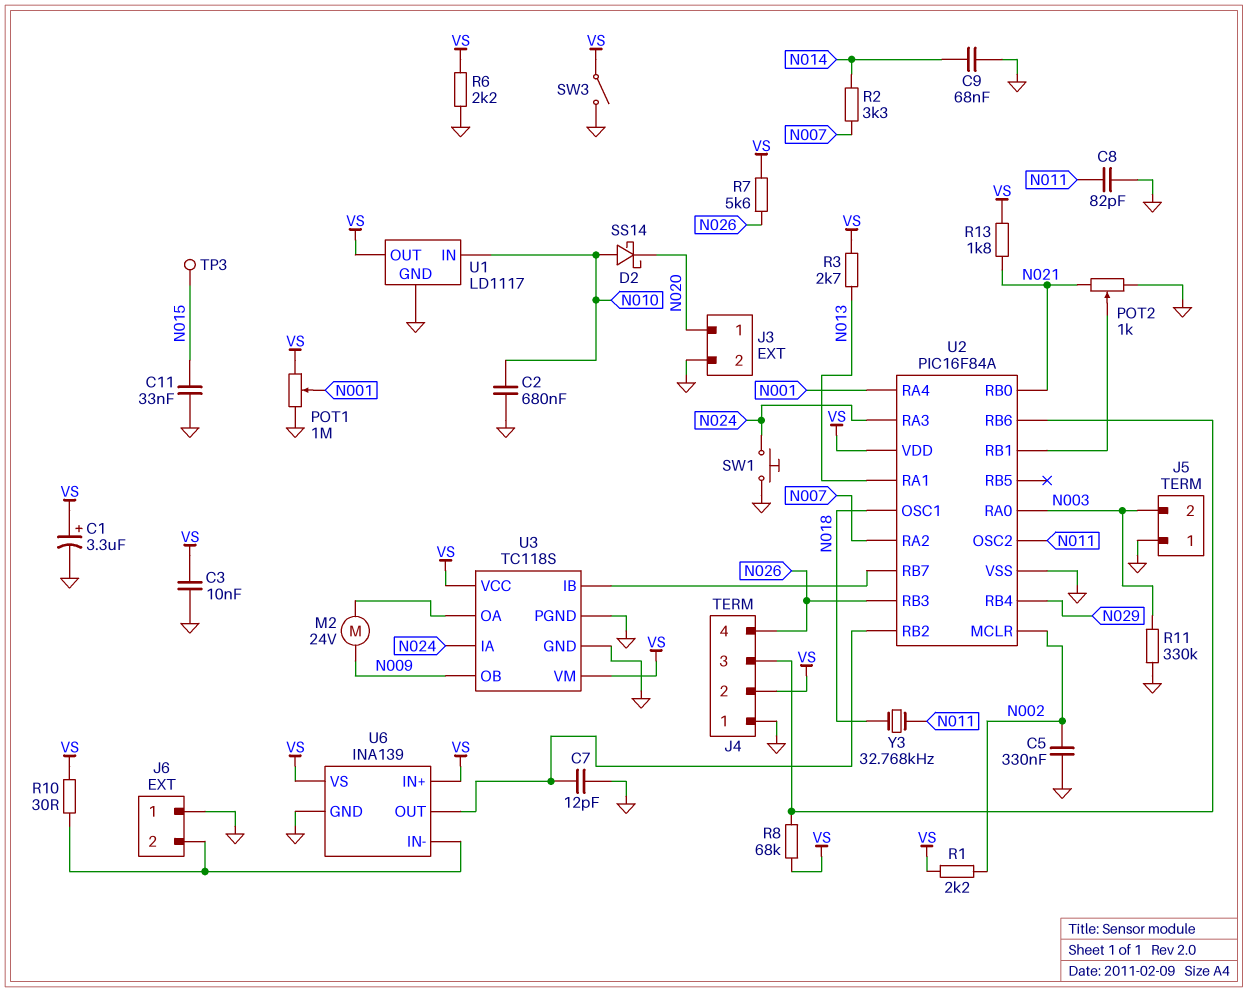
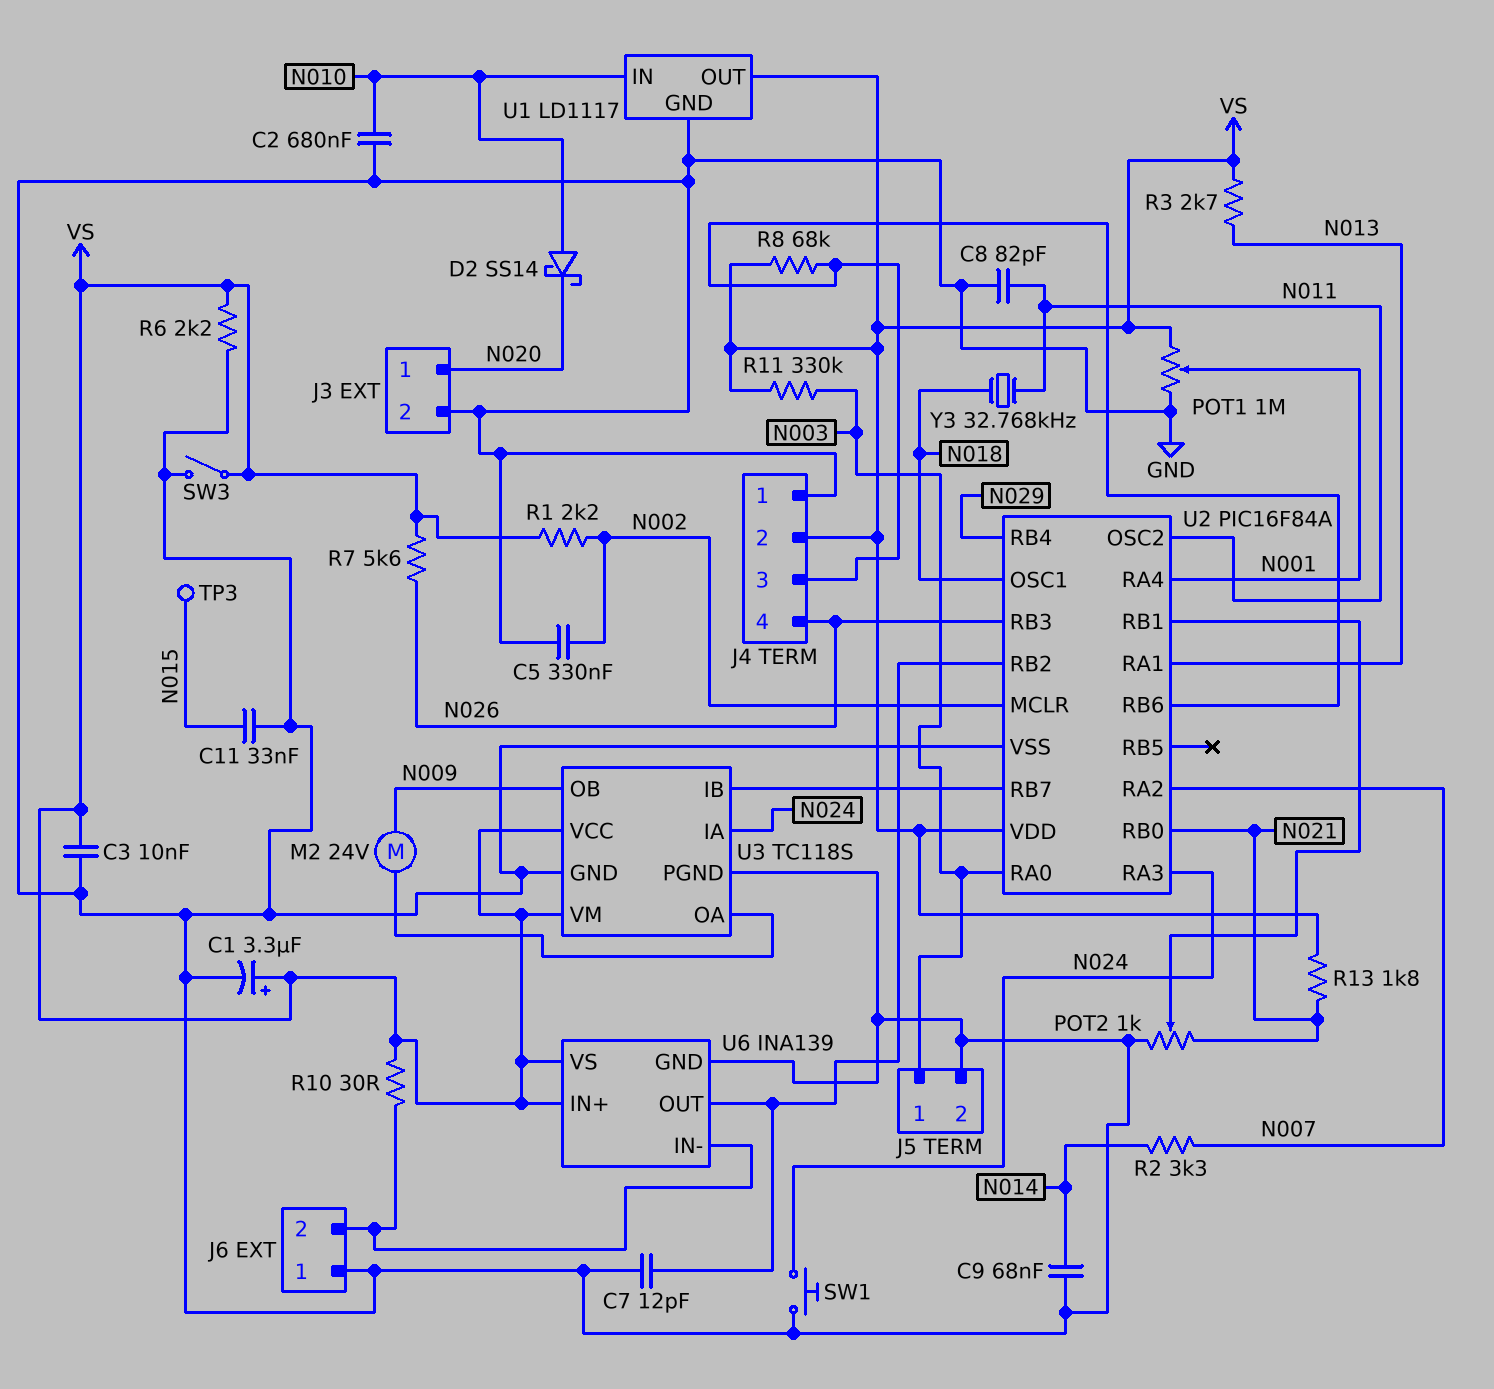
J5 pin 1: GND -> N003
J5 pin 2: N003 -> GND
R11: 330k (GND, N003) -> 330k (N003, VS)

